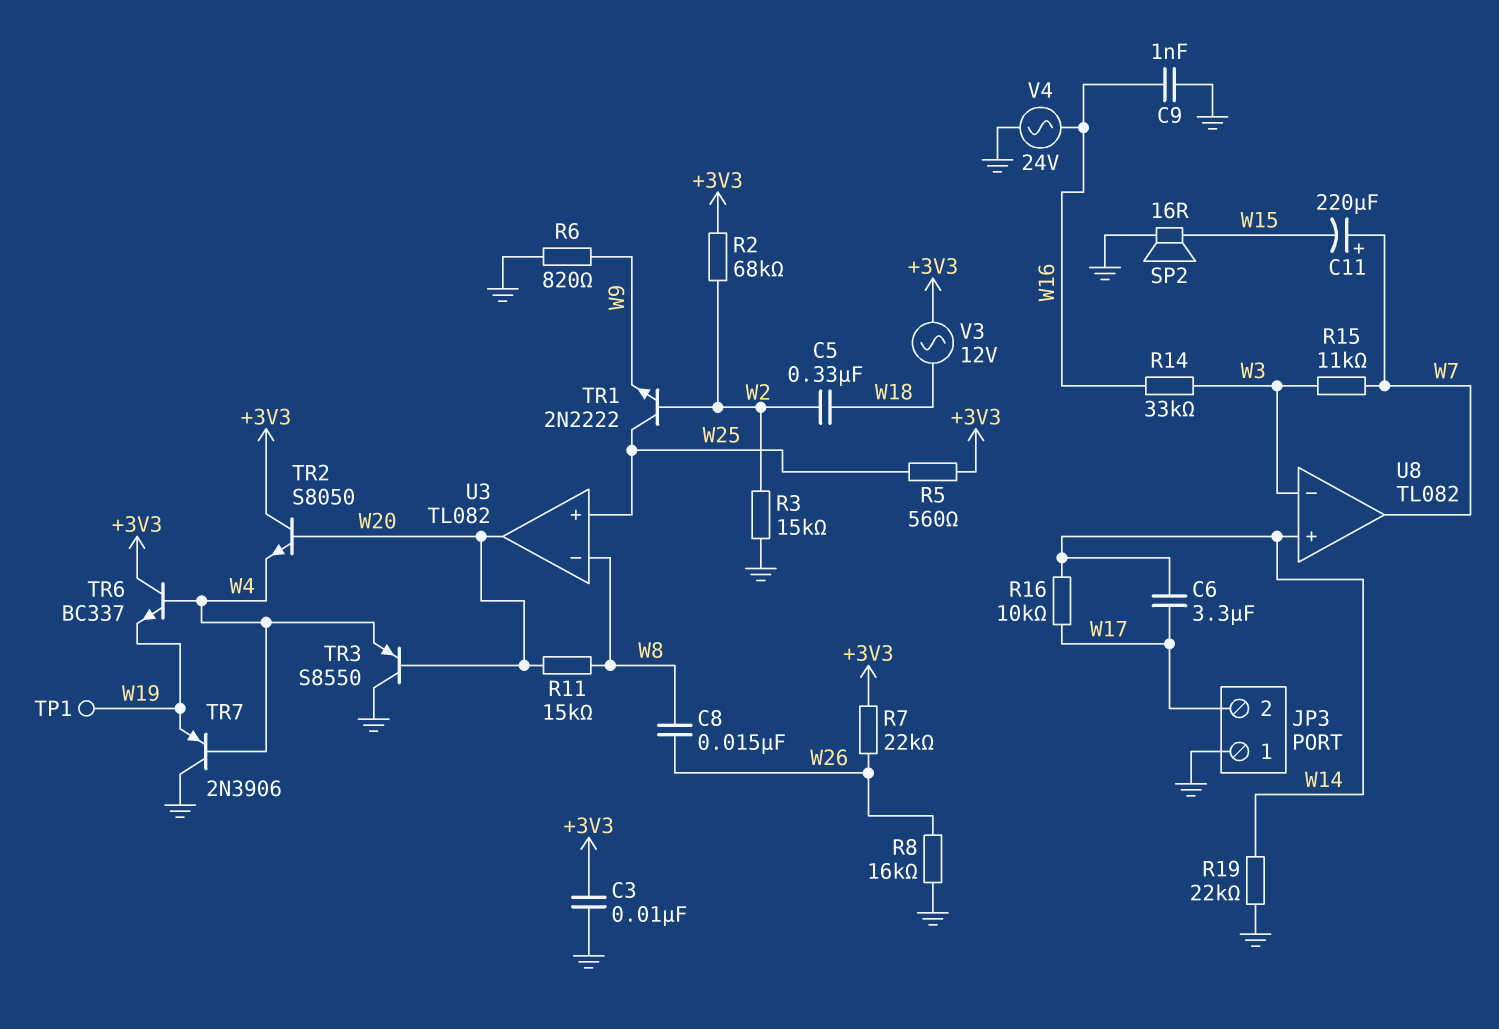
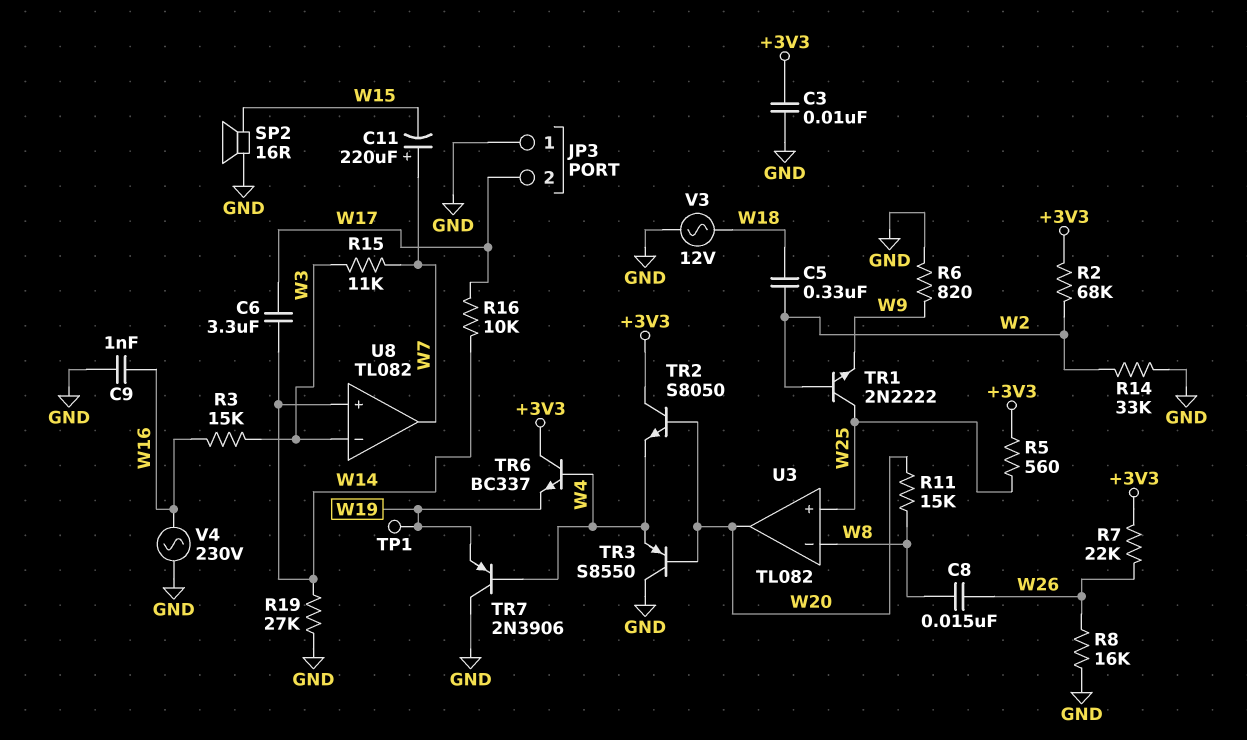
R3: 15k (GND, W2) -> 15k (W3, W16)
R14: 33k (W3, W16) -> 33k (GND, W2)
R19: 22k (GND, W14) -> 27k (GND, W14)
V3: AC 12V (+3V3, W18) -> AC 12V (GND, W18)
V4: AC 24V (GND, W16) -> AC 230V (GND, W16)

